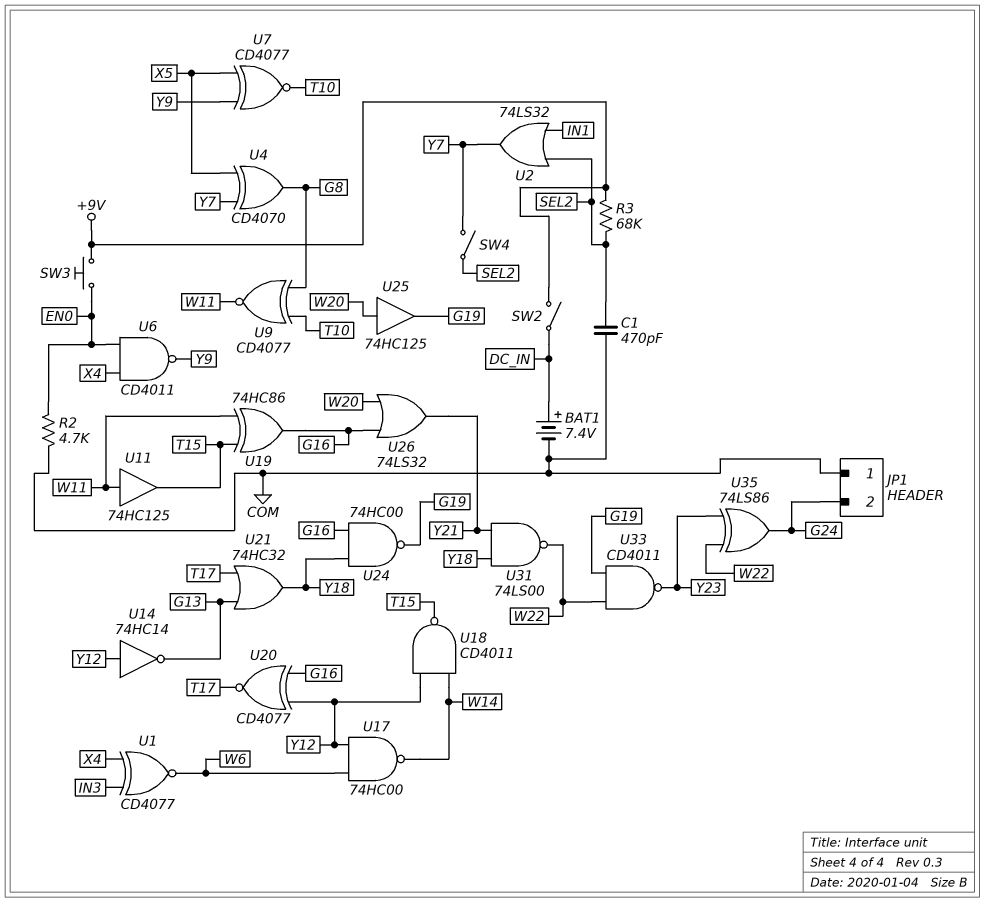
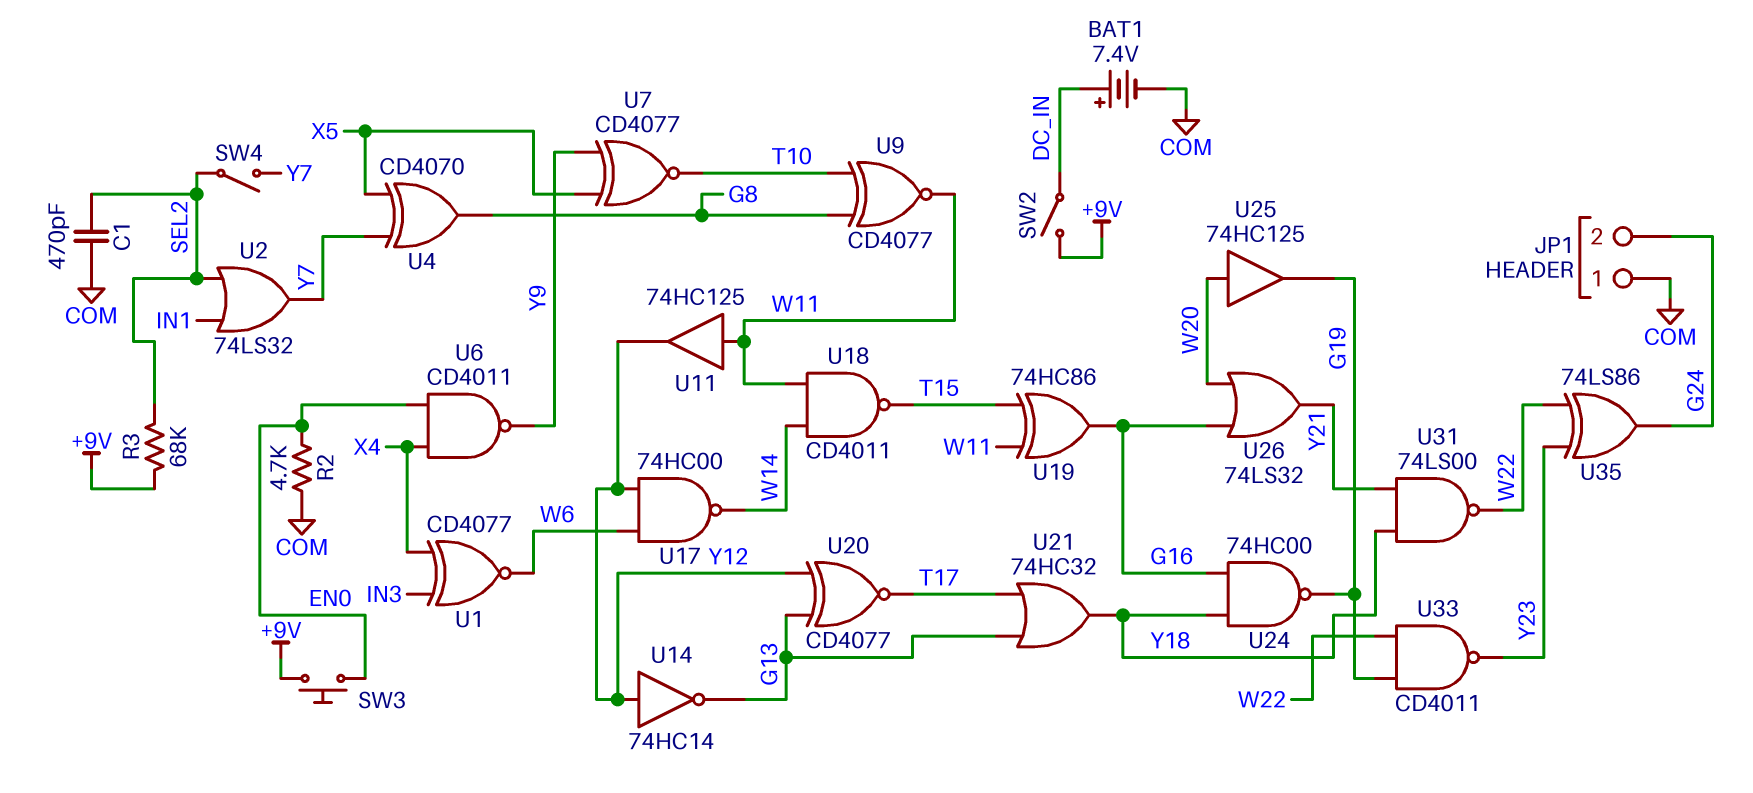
U11: buffer 74HC125 (in W11, out T15) -> buffer 74HC125 (in W11, out Y12)
U18: NAND CD4011 (in W14, in Y12, out T15) -> NAND CD4011 (in W11, in W14, out T15)
U20: XNOR CD4077 (in G16, in Y12, out T17) -> XNOR CD4077 (in G13, in Y12, out T17)

